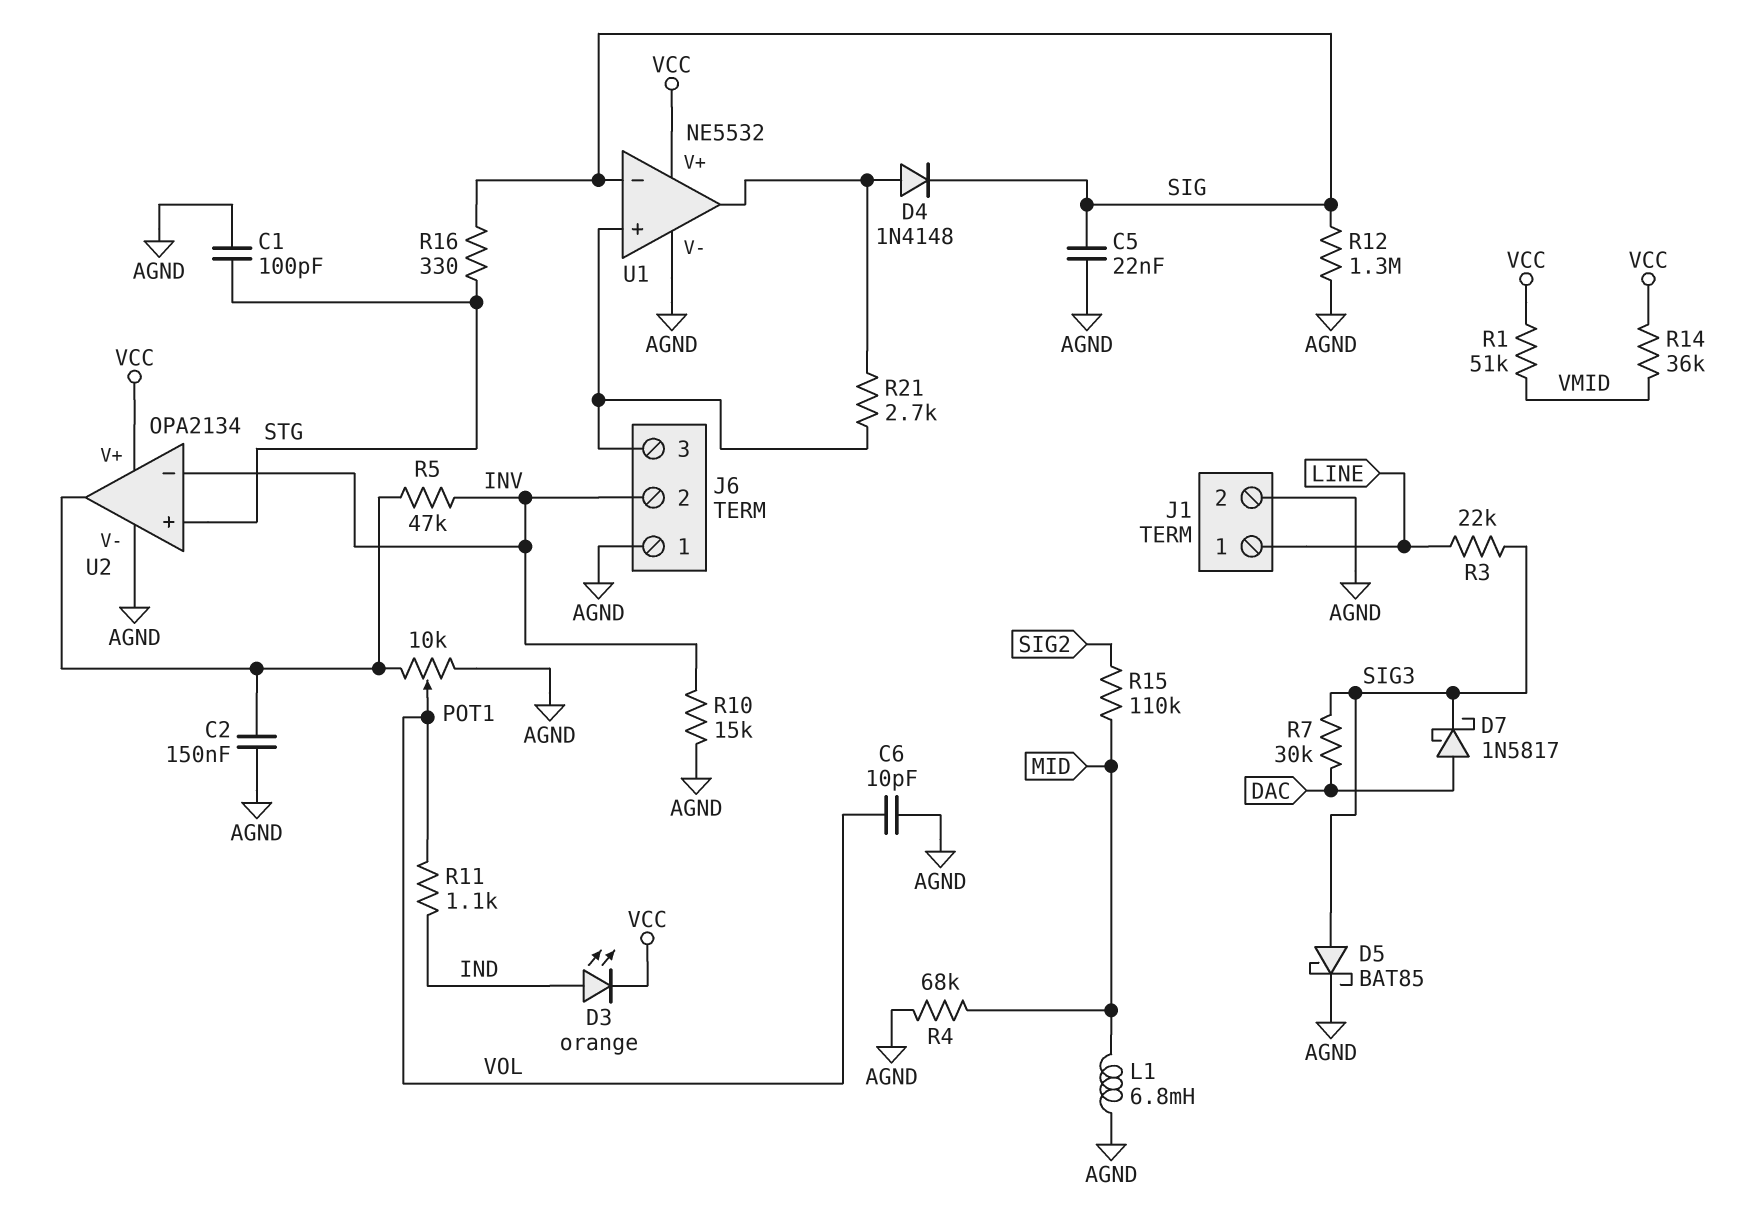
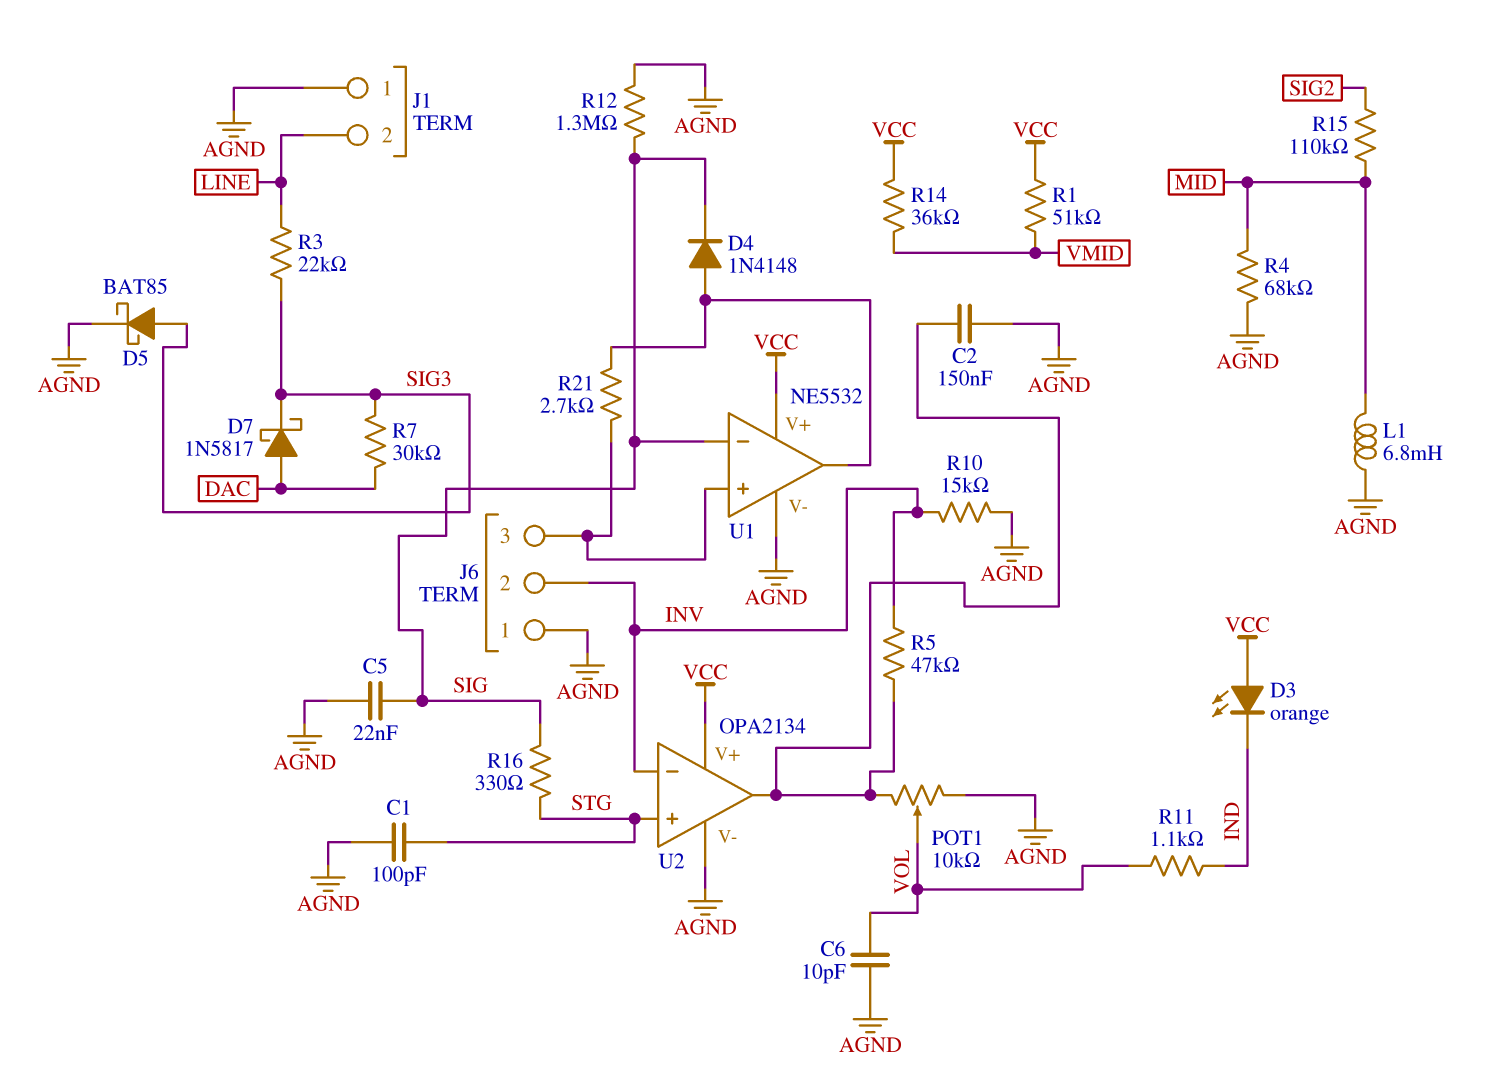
D3: LED orange (A IND, K VCC) -> LED orange (A VCC, K IND)
J1 pin 1: LINE -> AGND
J1 pin 2: AGND -> LINE

